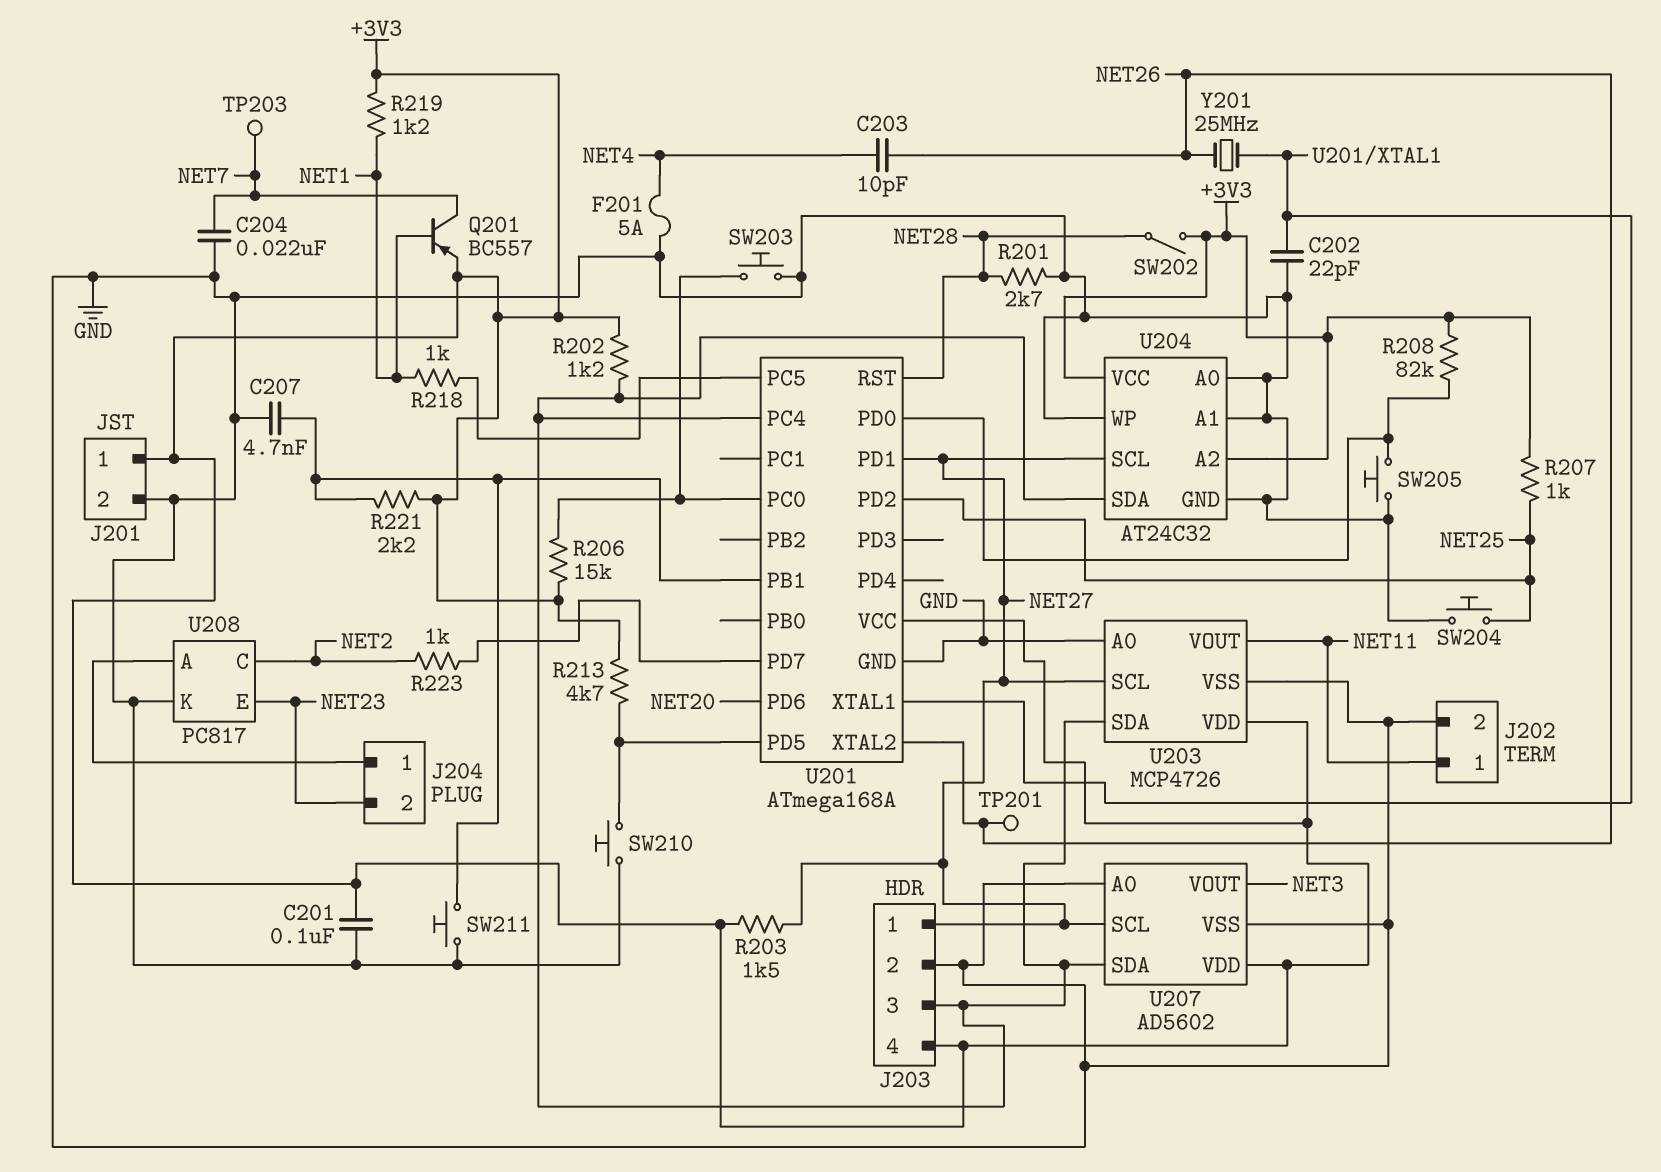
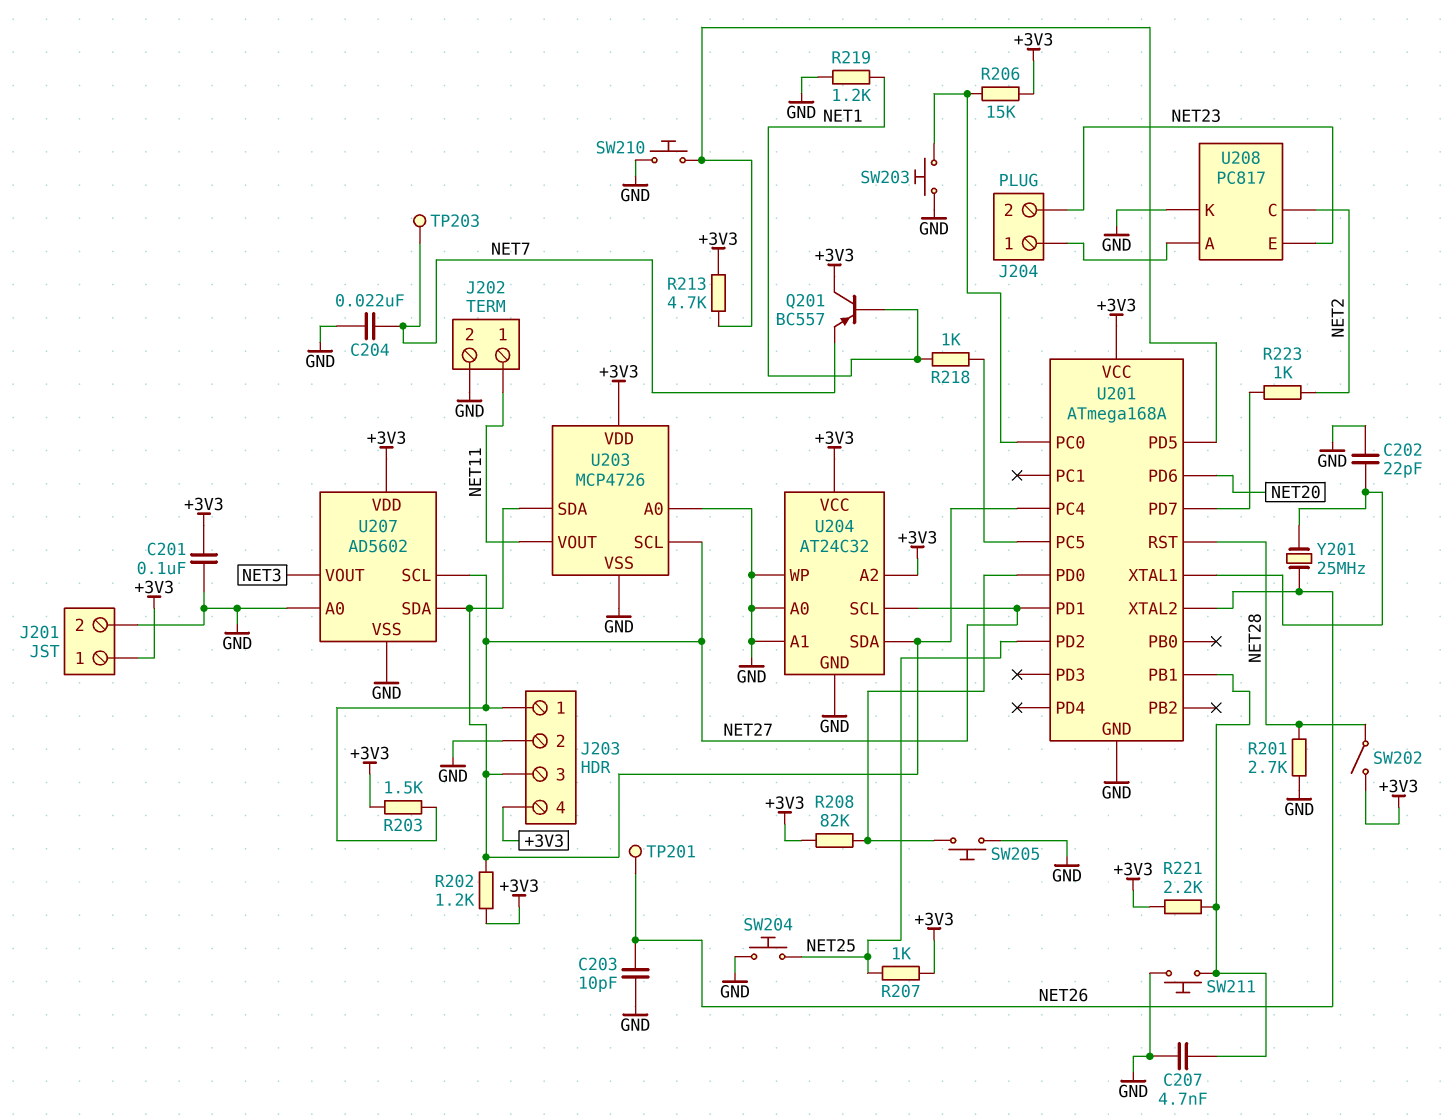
C203: 10pF (NET4, NET26) -> 10pF (GND, NET26)
F201: 5A (GND, NET4) -> none
Q201: PNP BC557 (B NET1, C NET7, E +3V3) -> PNP BC557 (B NET1, C +3V3, E NET7)
R219: 1.2k (+3V3, NET1) -> 1.2k (GND, NET1)

